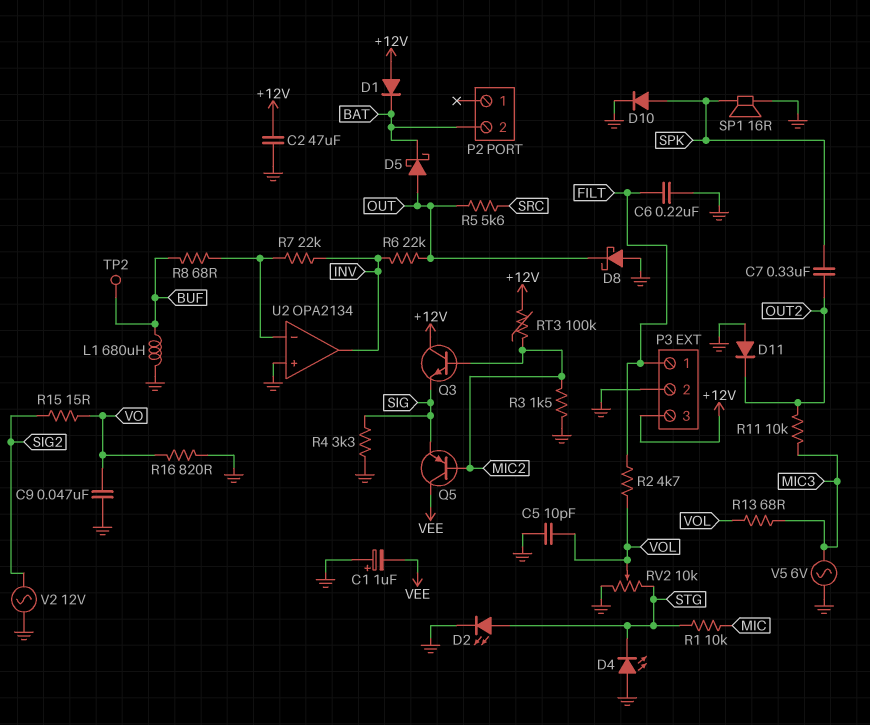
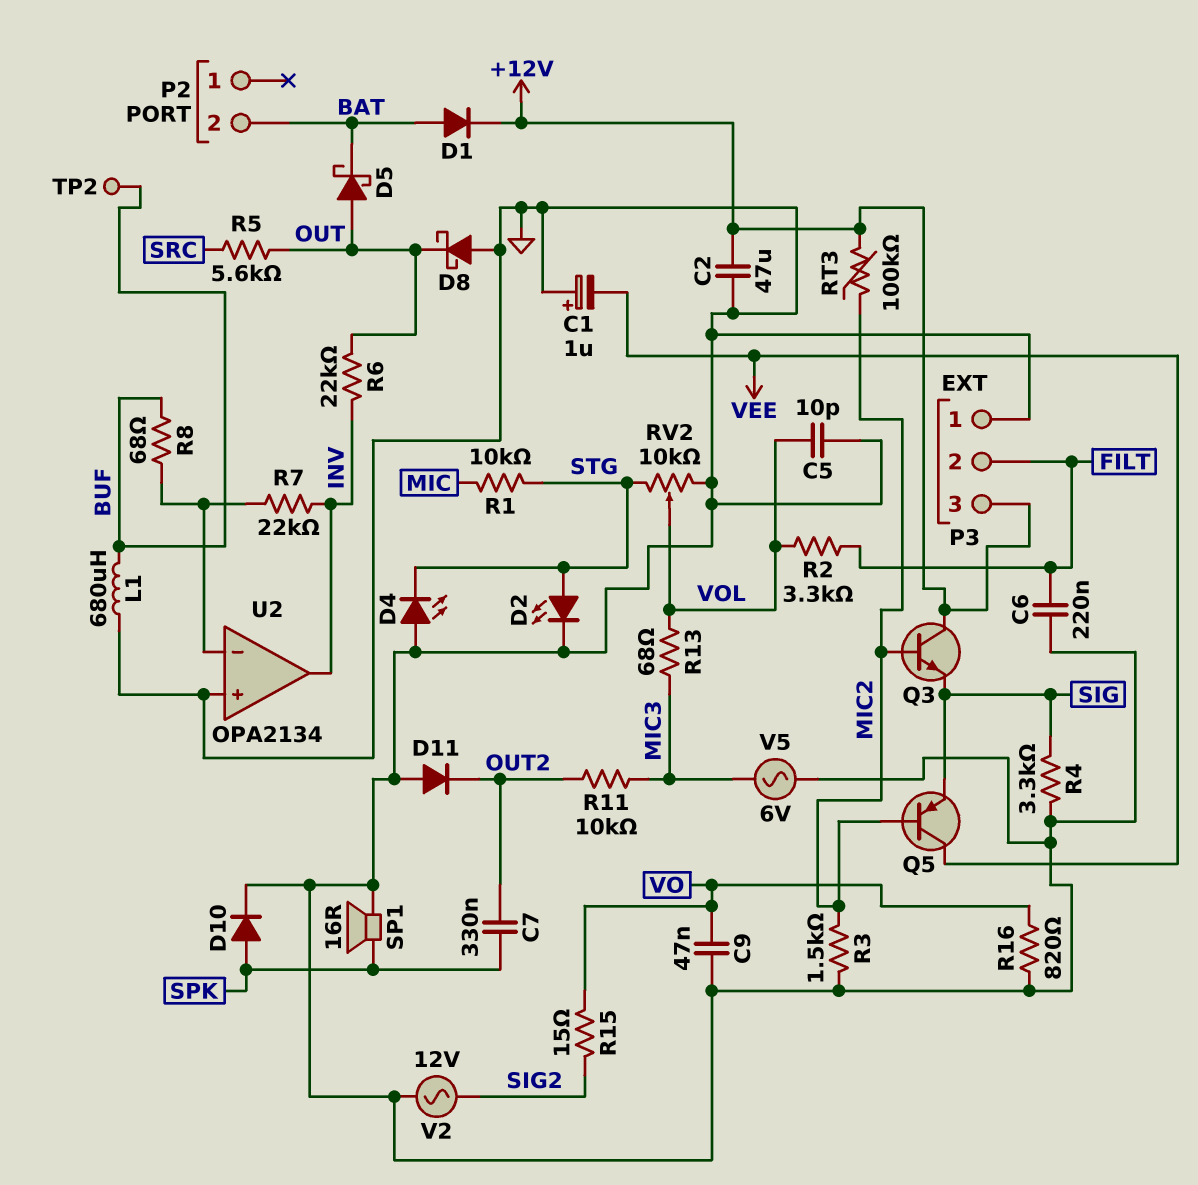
D1: diode (A +12V, K BAT) -> diode (A BAT, K +12V)
P3 pin 1: FILT -> GND
P3 pin 2: GND -> FILT
R2: 4.7k (FILT, VOL) -> 3.3k (FILT, VOL)

